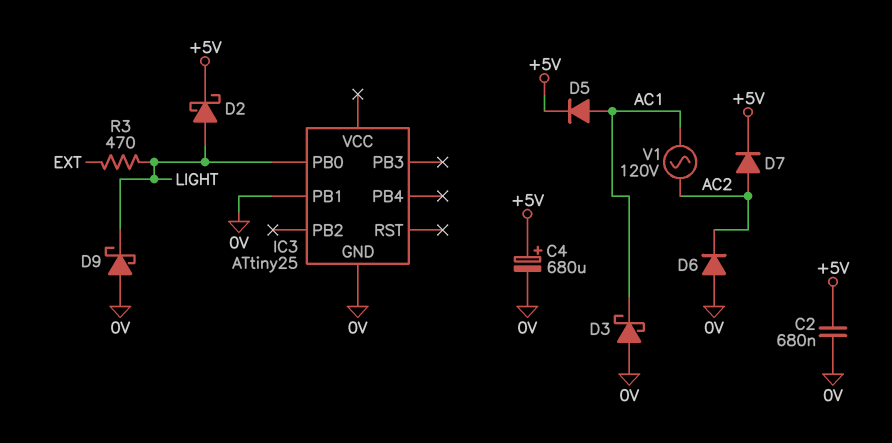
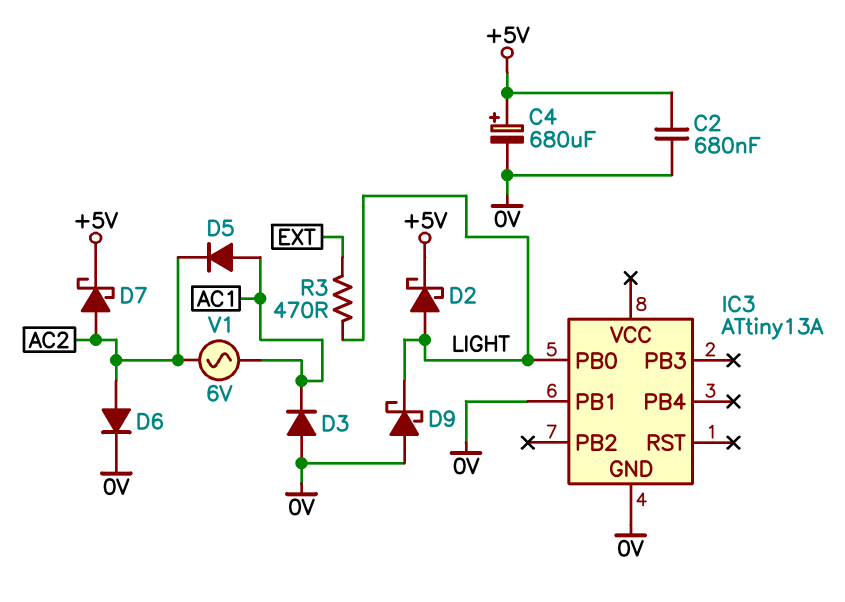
D3: schottky (A 0V, K AC1) -> diode (A 0V, K AC1)
D5: diode (A AC1, K +5V) -> diode (A AC1, K AC2)
D6: diode (A 0V, K AC2) -> diode (A AC2, K 0V)
D7: diode (A AC2, K +5V) -> schottky (A AC2, K +5V)
IC3: ATtiny25 -> ATtiny13A
V1: AC 120V (AC1, AC2) -> AC 6V (AC1, AC2)

